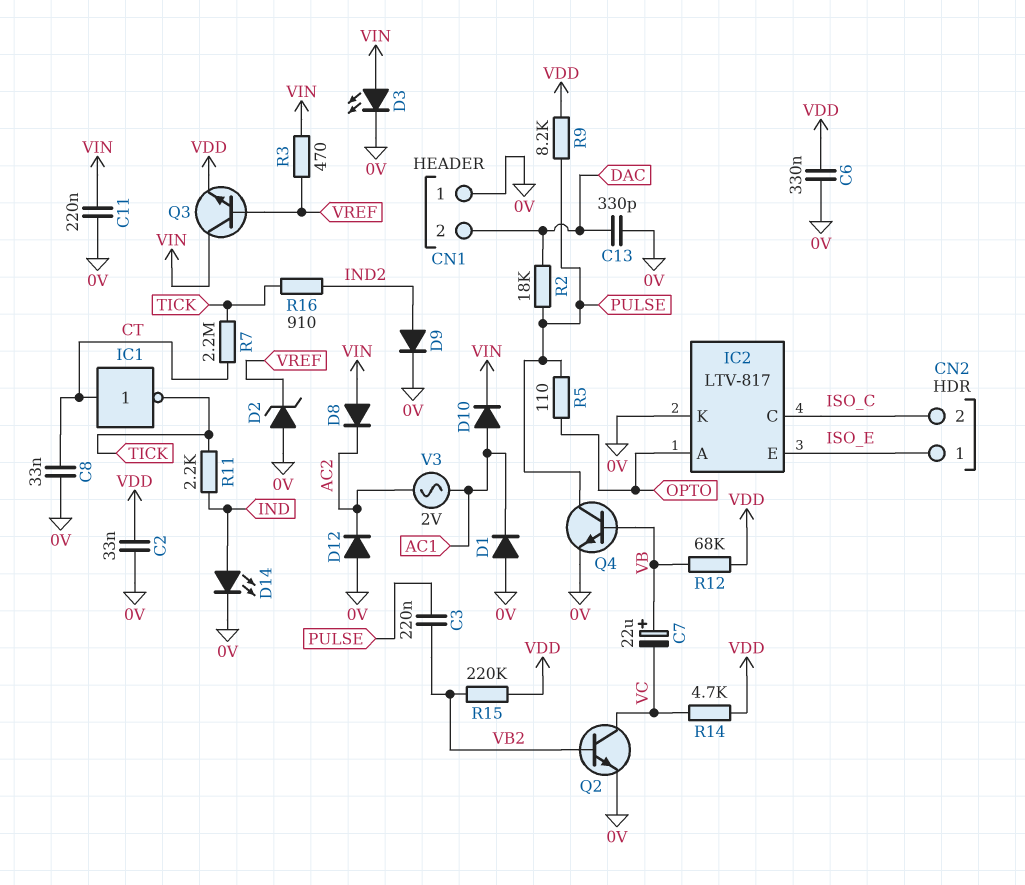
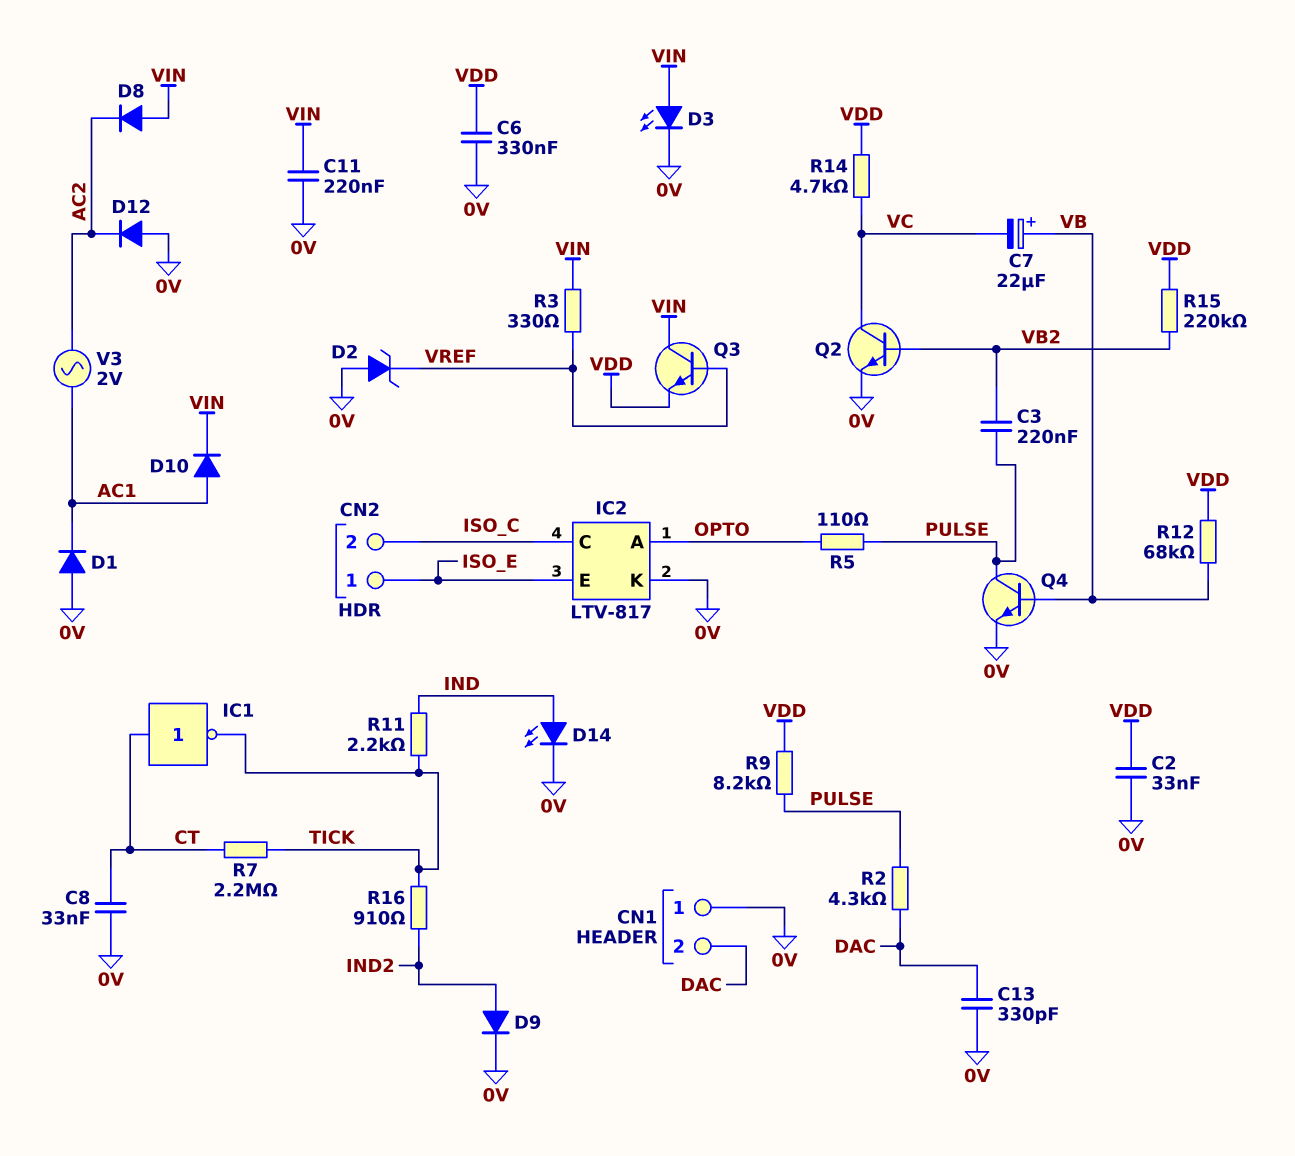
R2: 18k (DAC, PULSE) -> 4.3k (DAC, PULSE)
R3: 470 (VIN, VREF) -> 330 (VIN, VREF)

